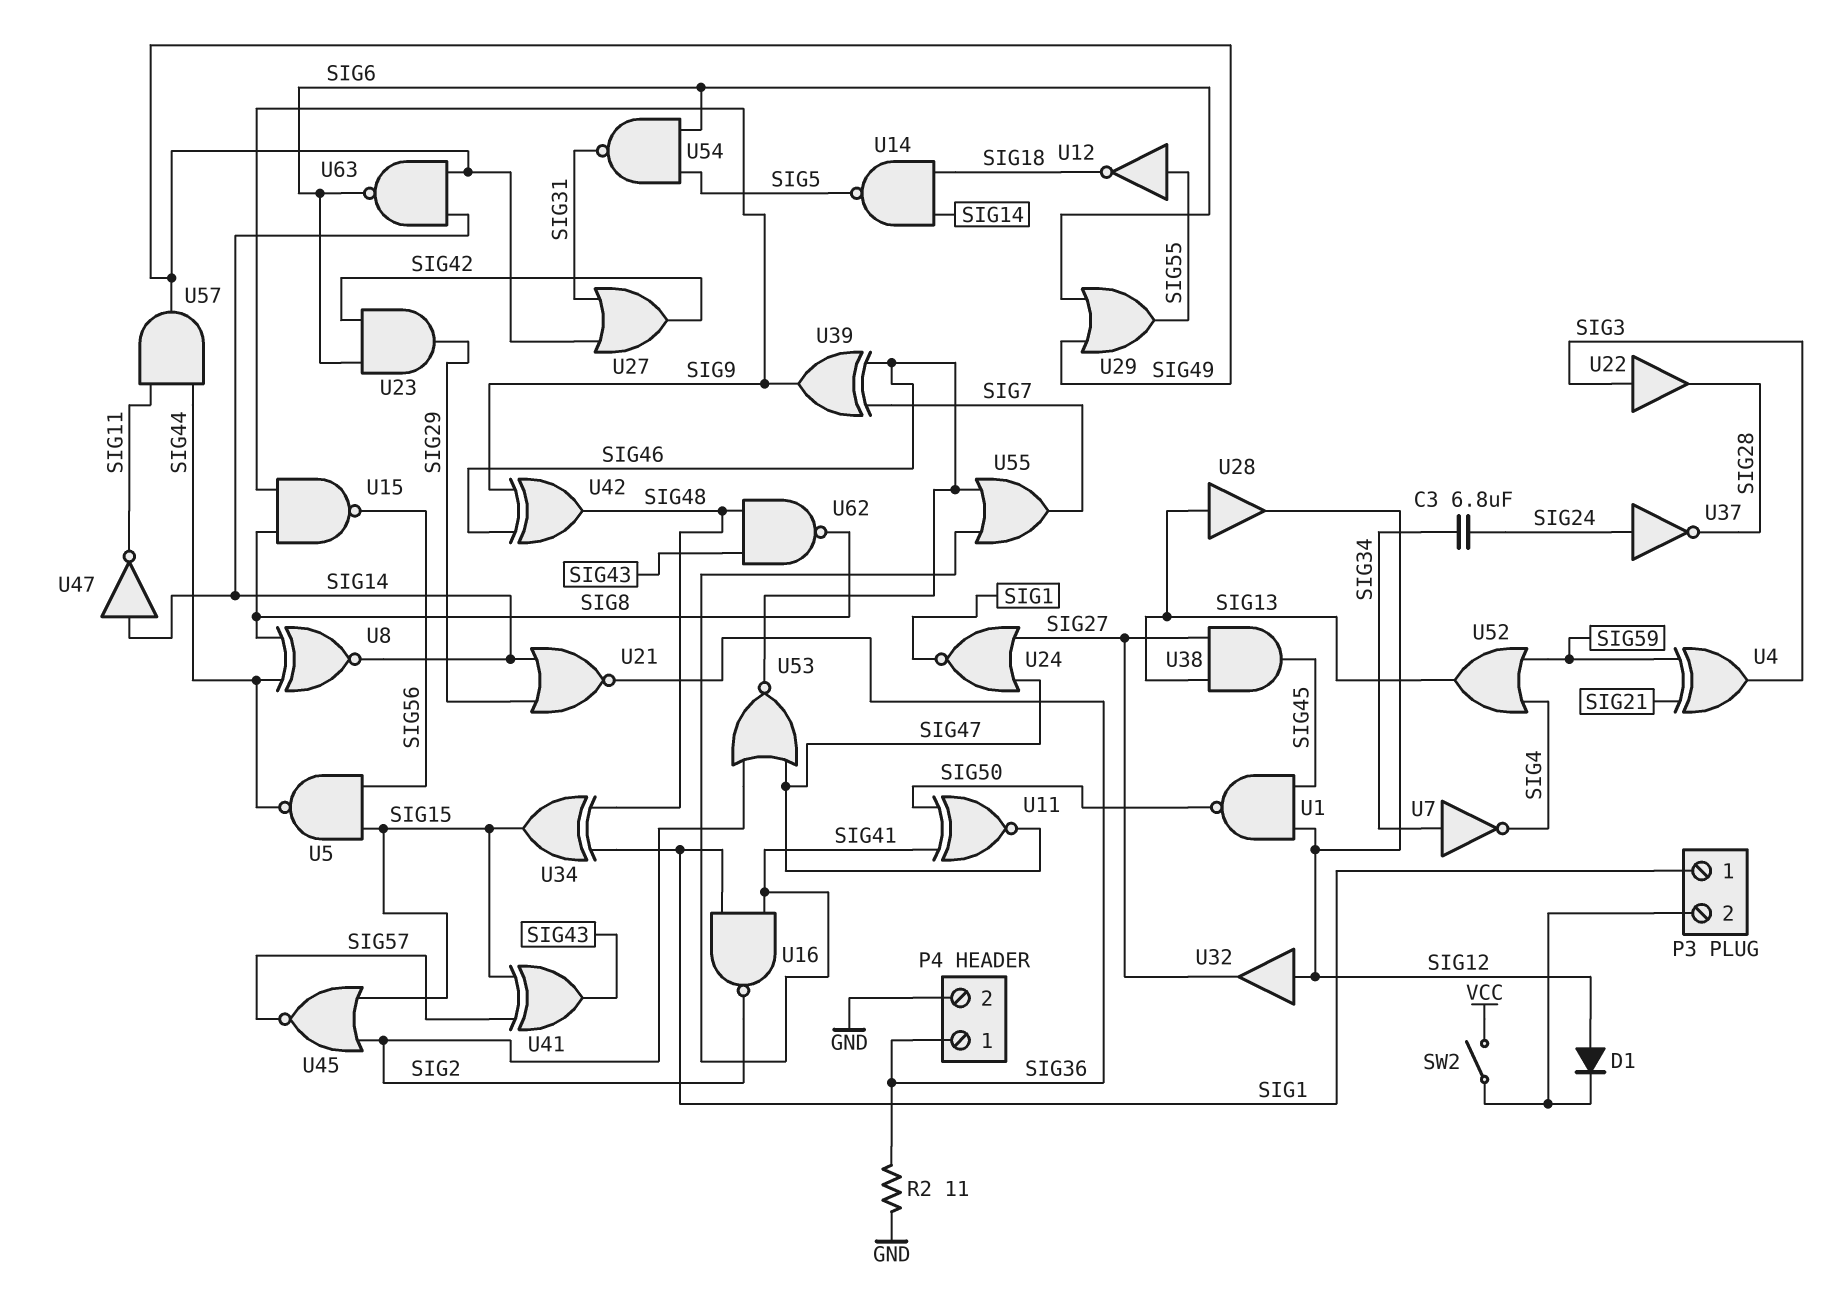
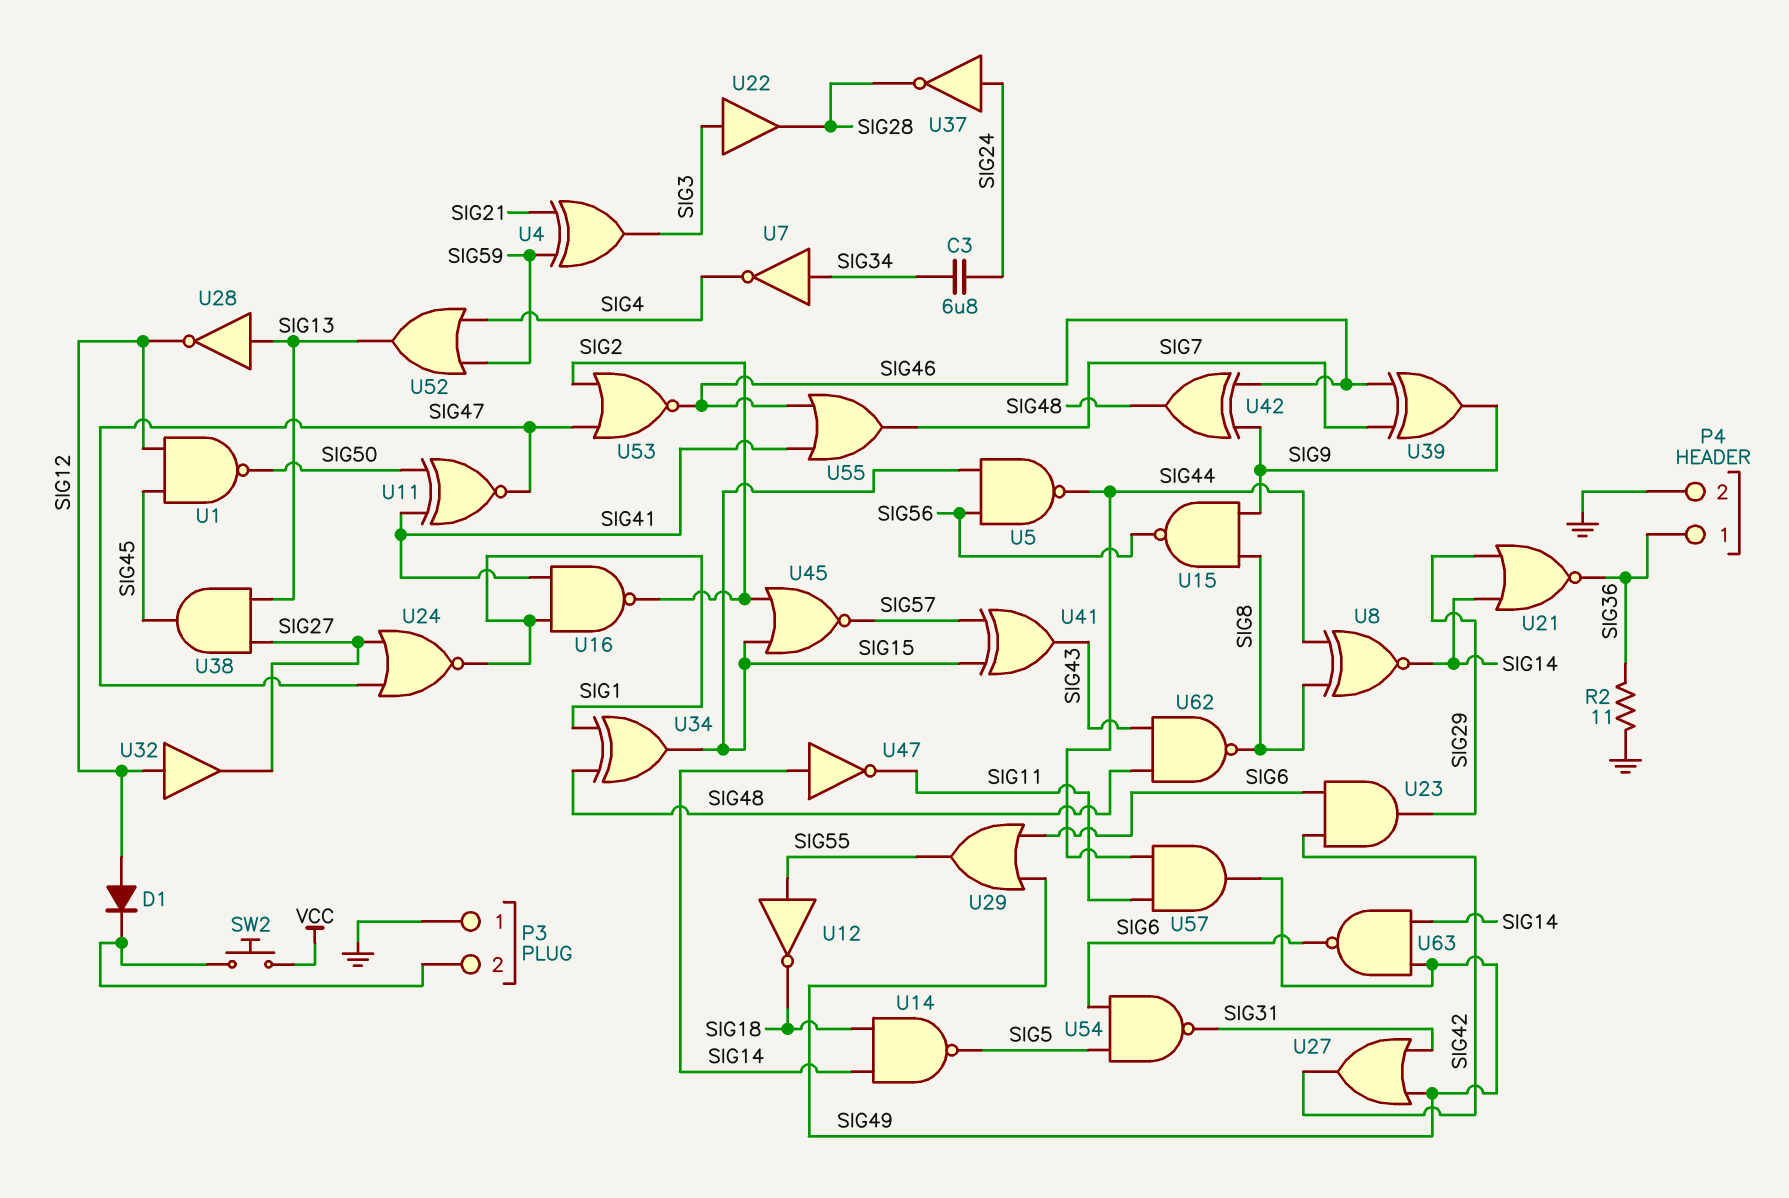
P3 pin 1: SIG1 -> GND
SW2: switch (P3/2, VCC) -> button (P3/2, VCC)
U28: buffer (in SIG13, out SIG12) -> NOT (in SIG13, out SIG12)

